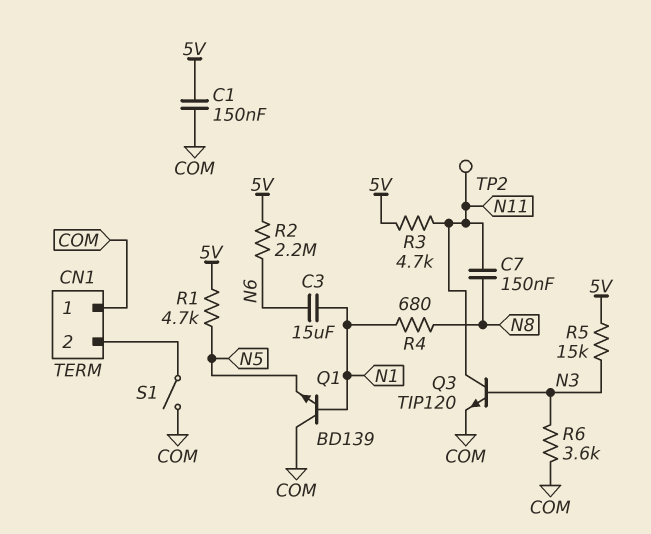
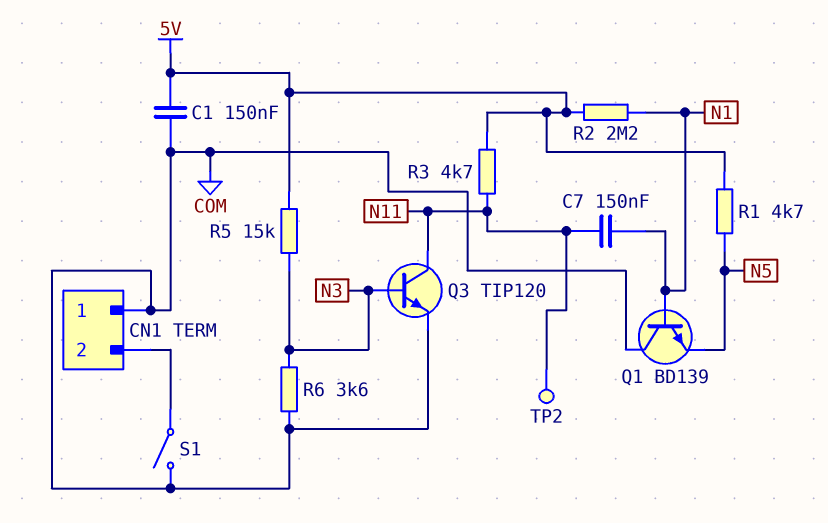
C3: 15uF (N1, N6) -> none
C7: 150nF (N8, N11) -> 150nF (N1, N11)
R2: 2.2M (5V, N6) -> 2.2M (5V, N1)
R4: 680 (N1, N8) -> none

